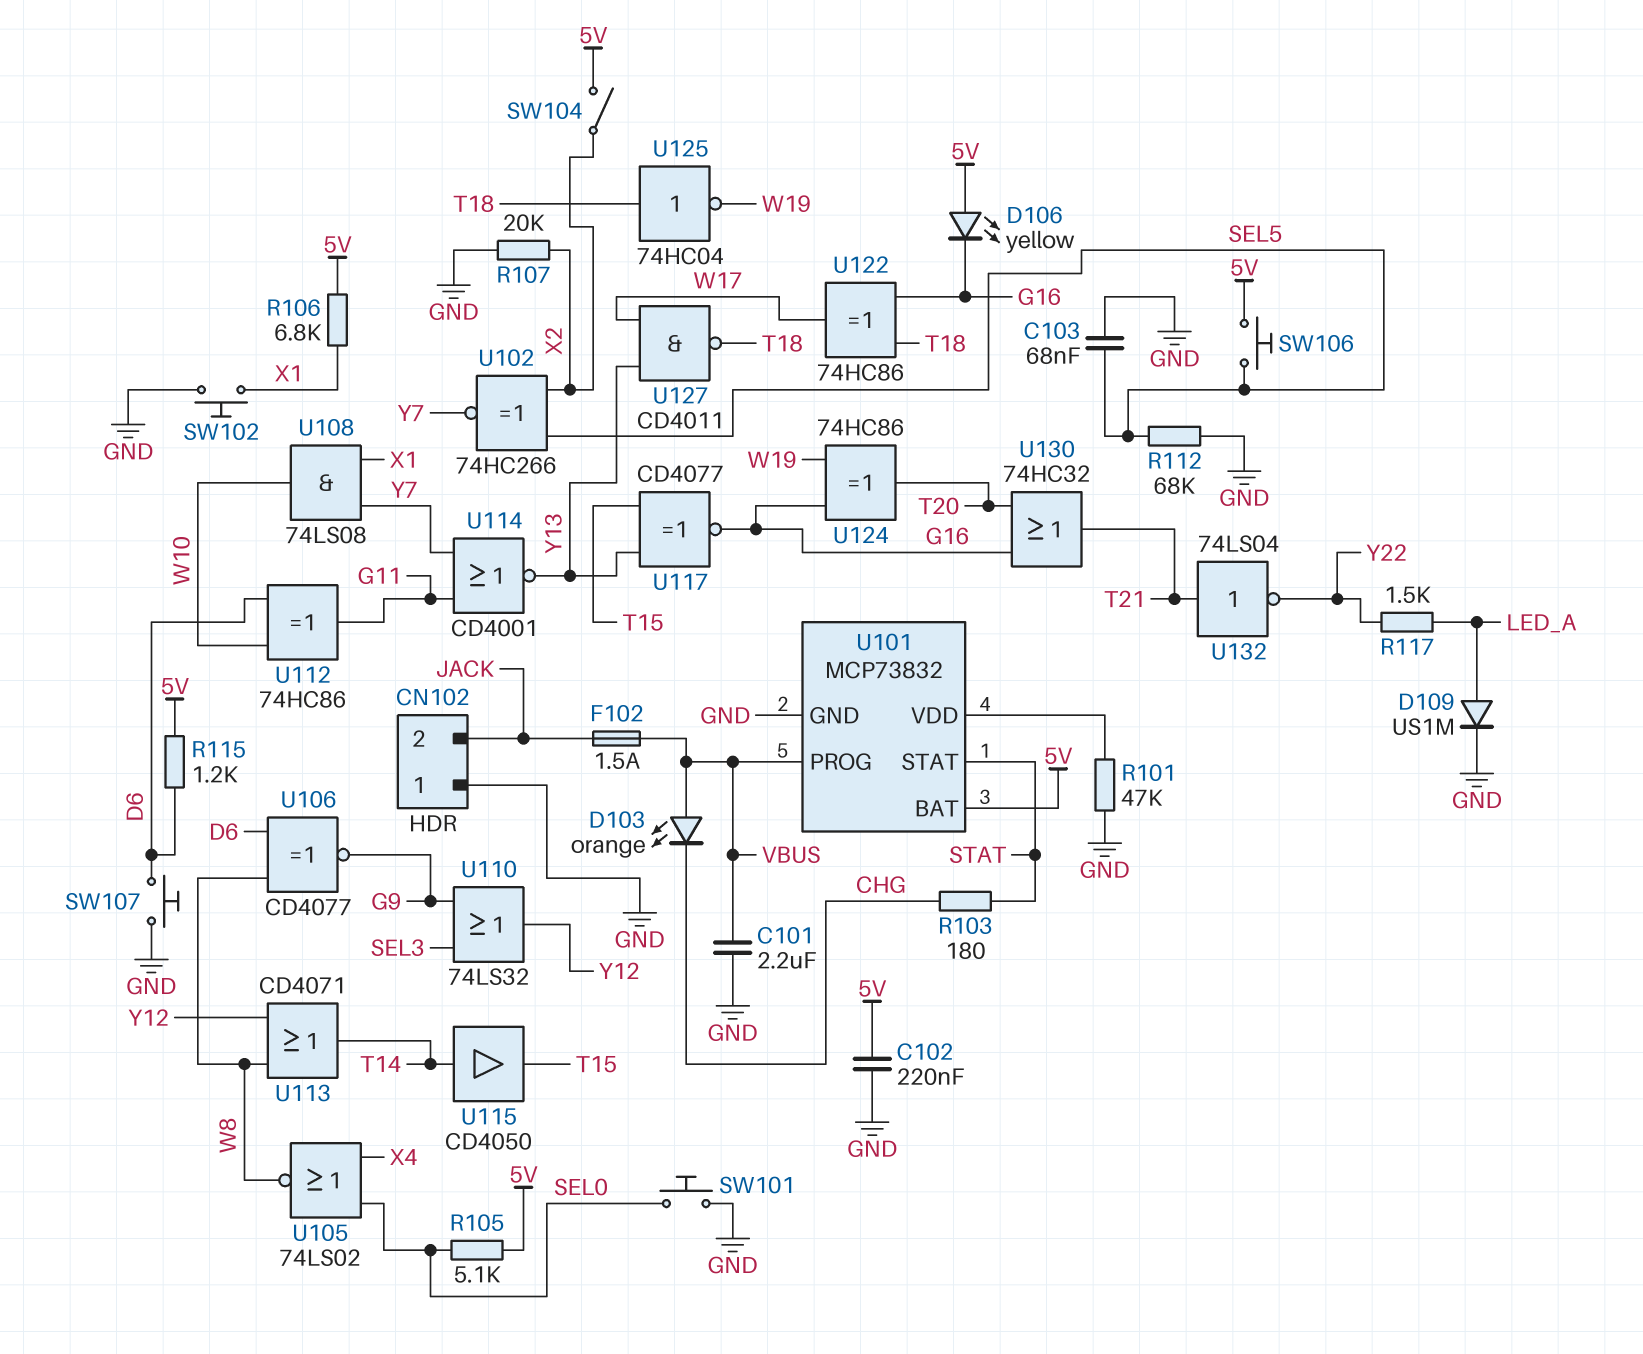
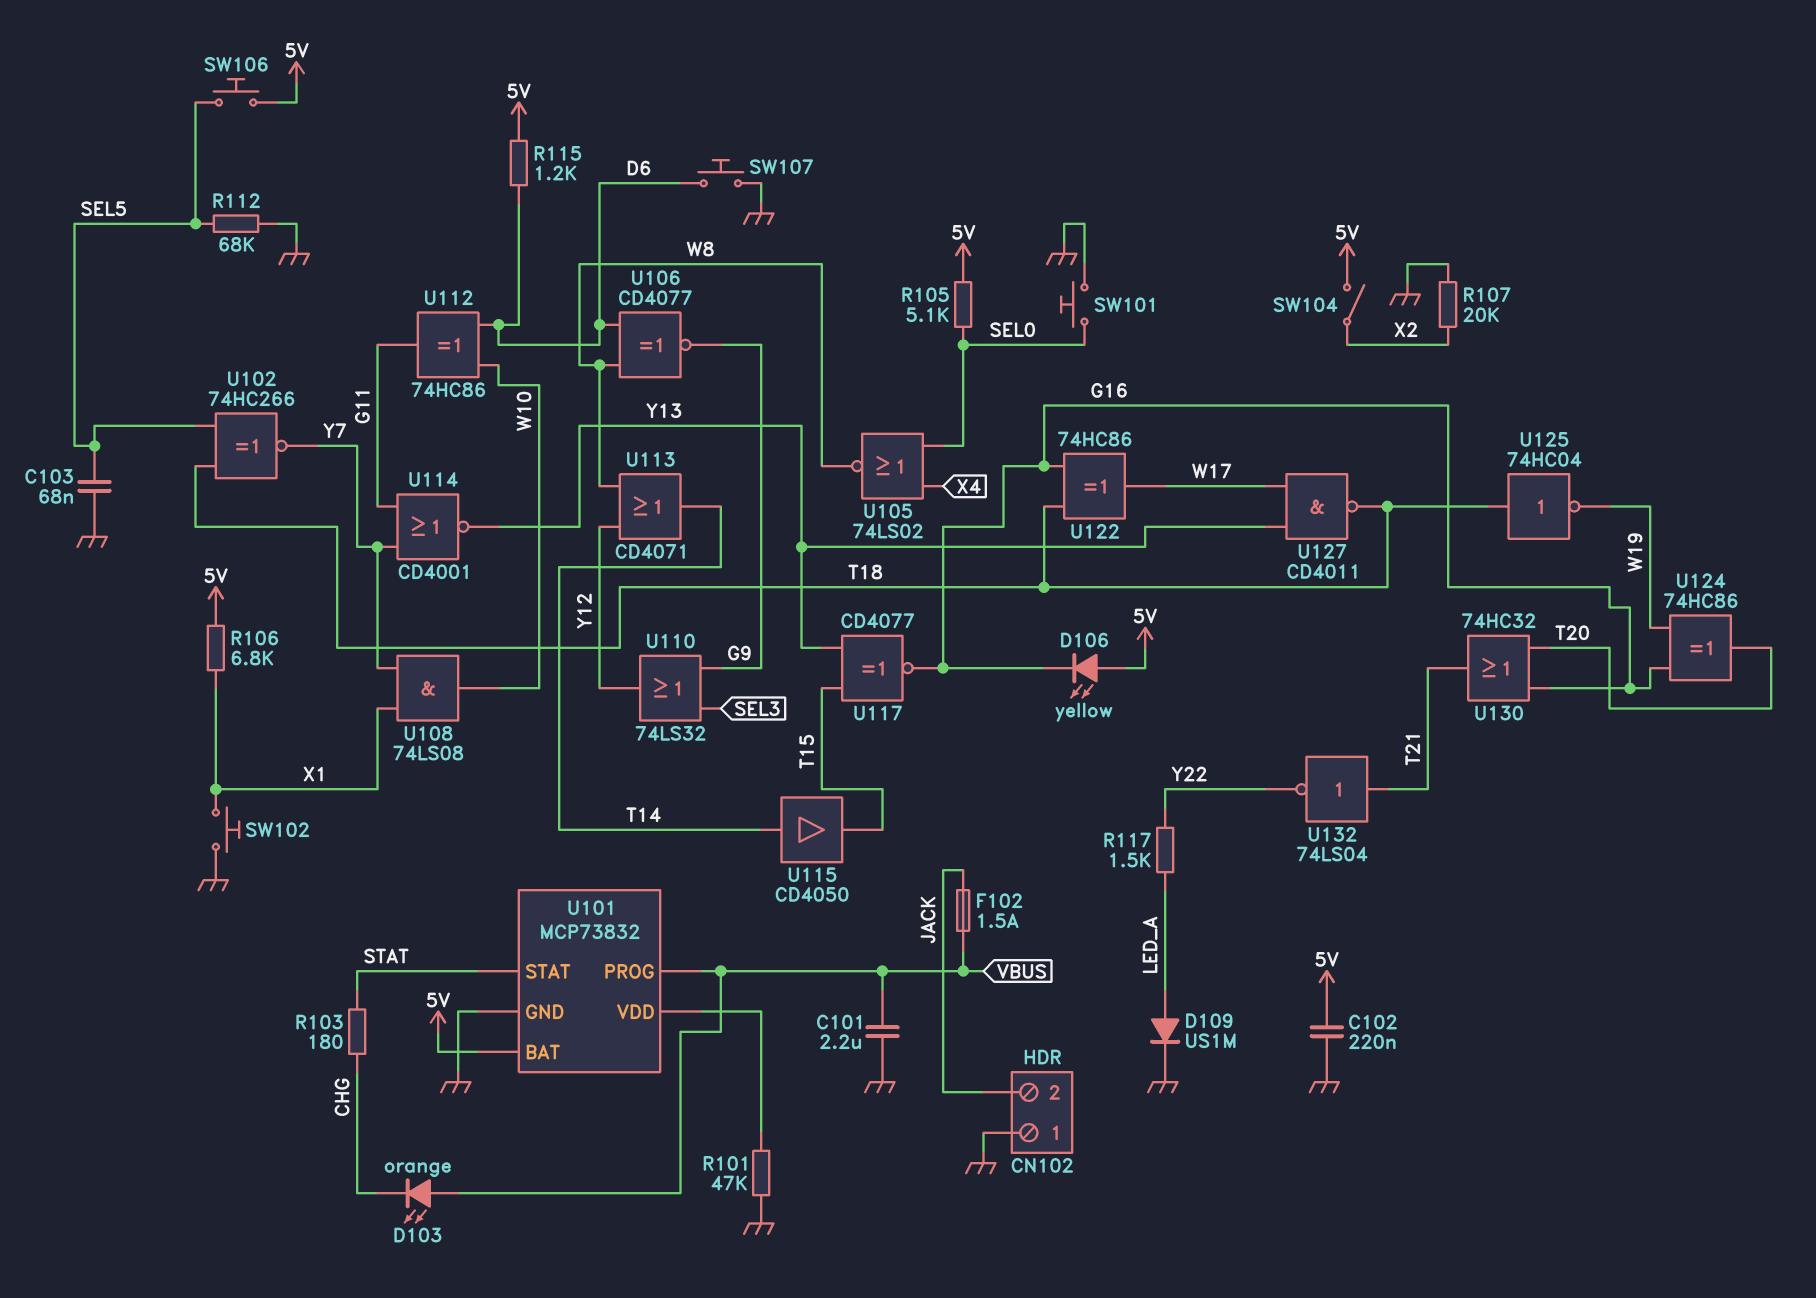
U102: XNOR 74HC266 (in SEL5, in X2, out Y7) -> XNOR 74HC266 (in SEL5, in T18, out Y7)

